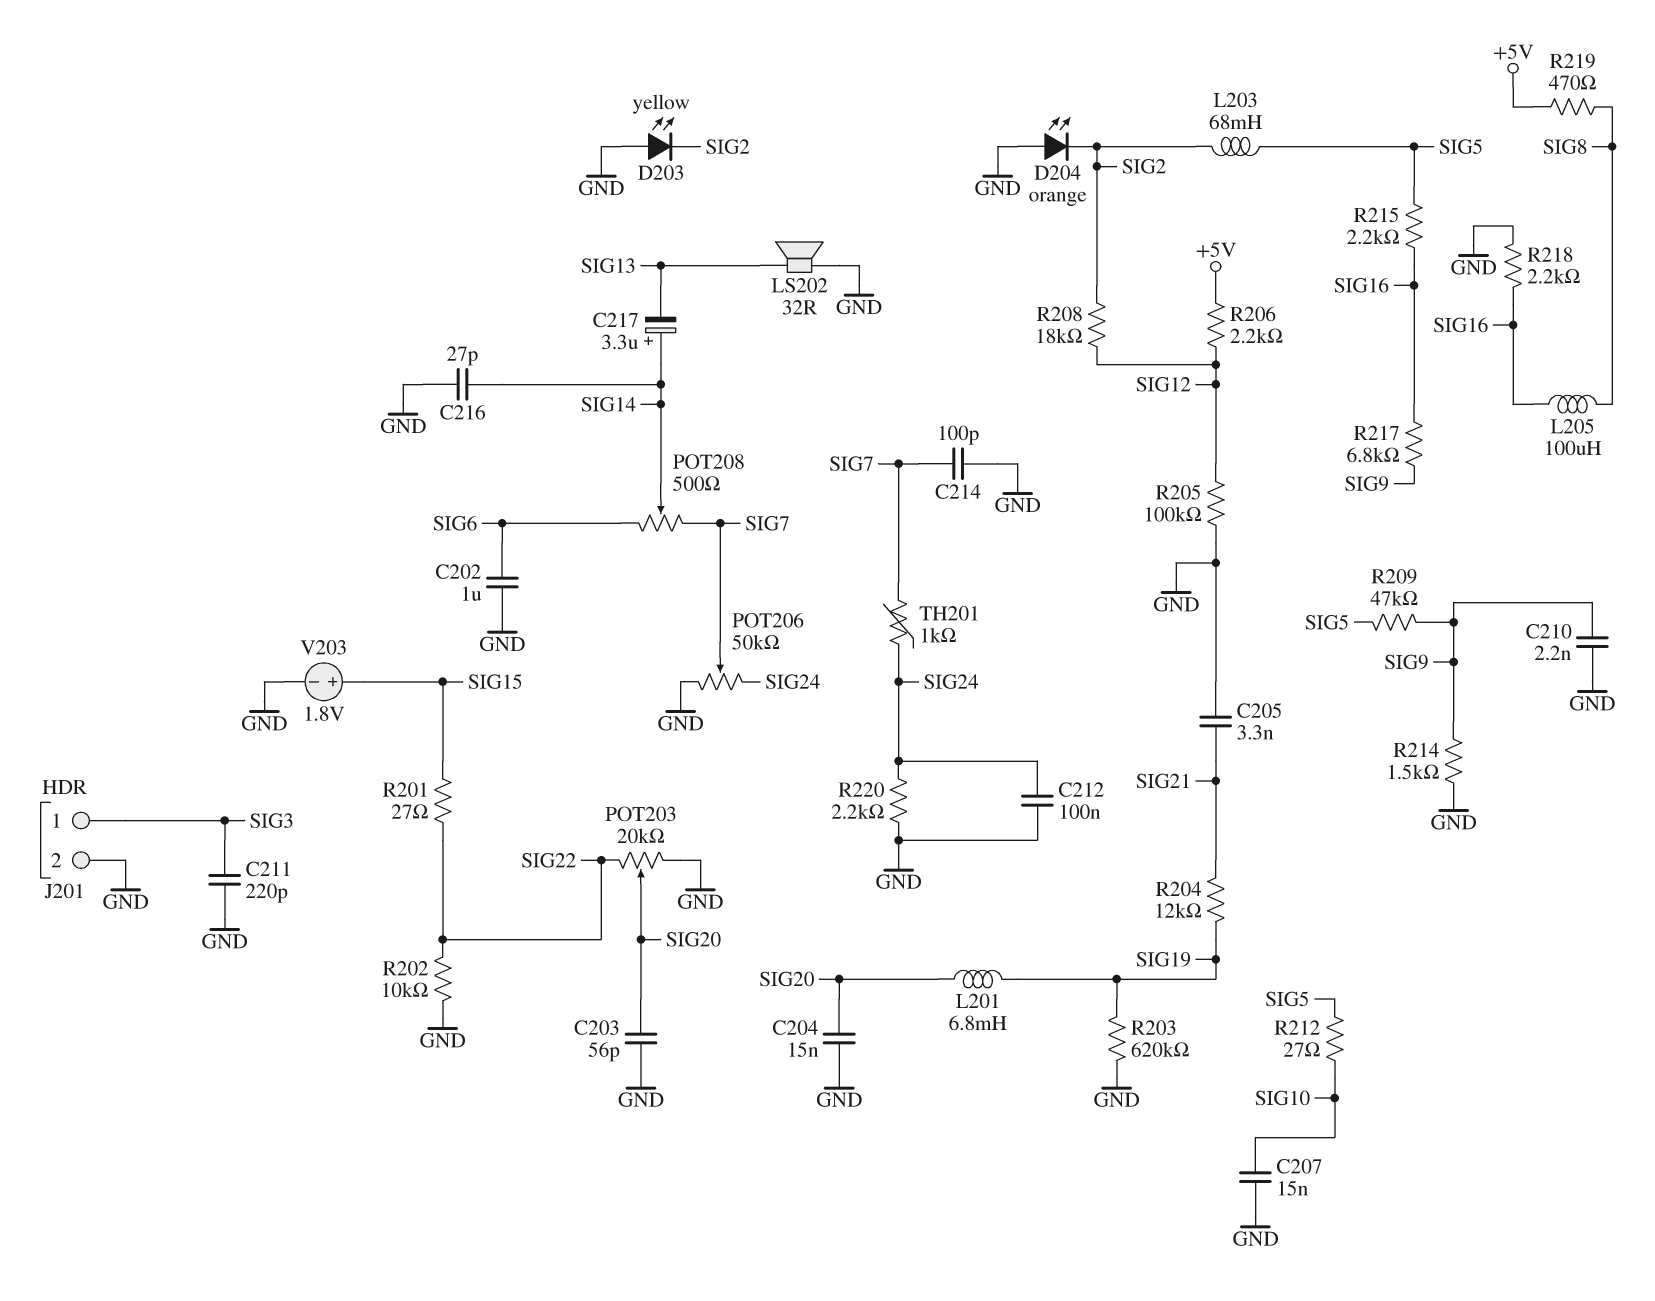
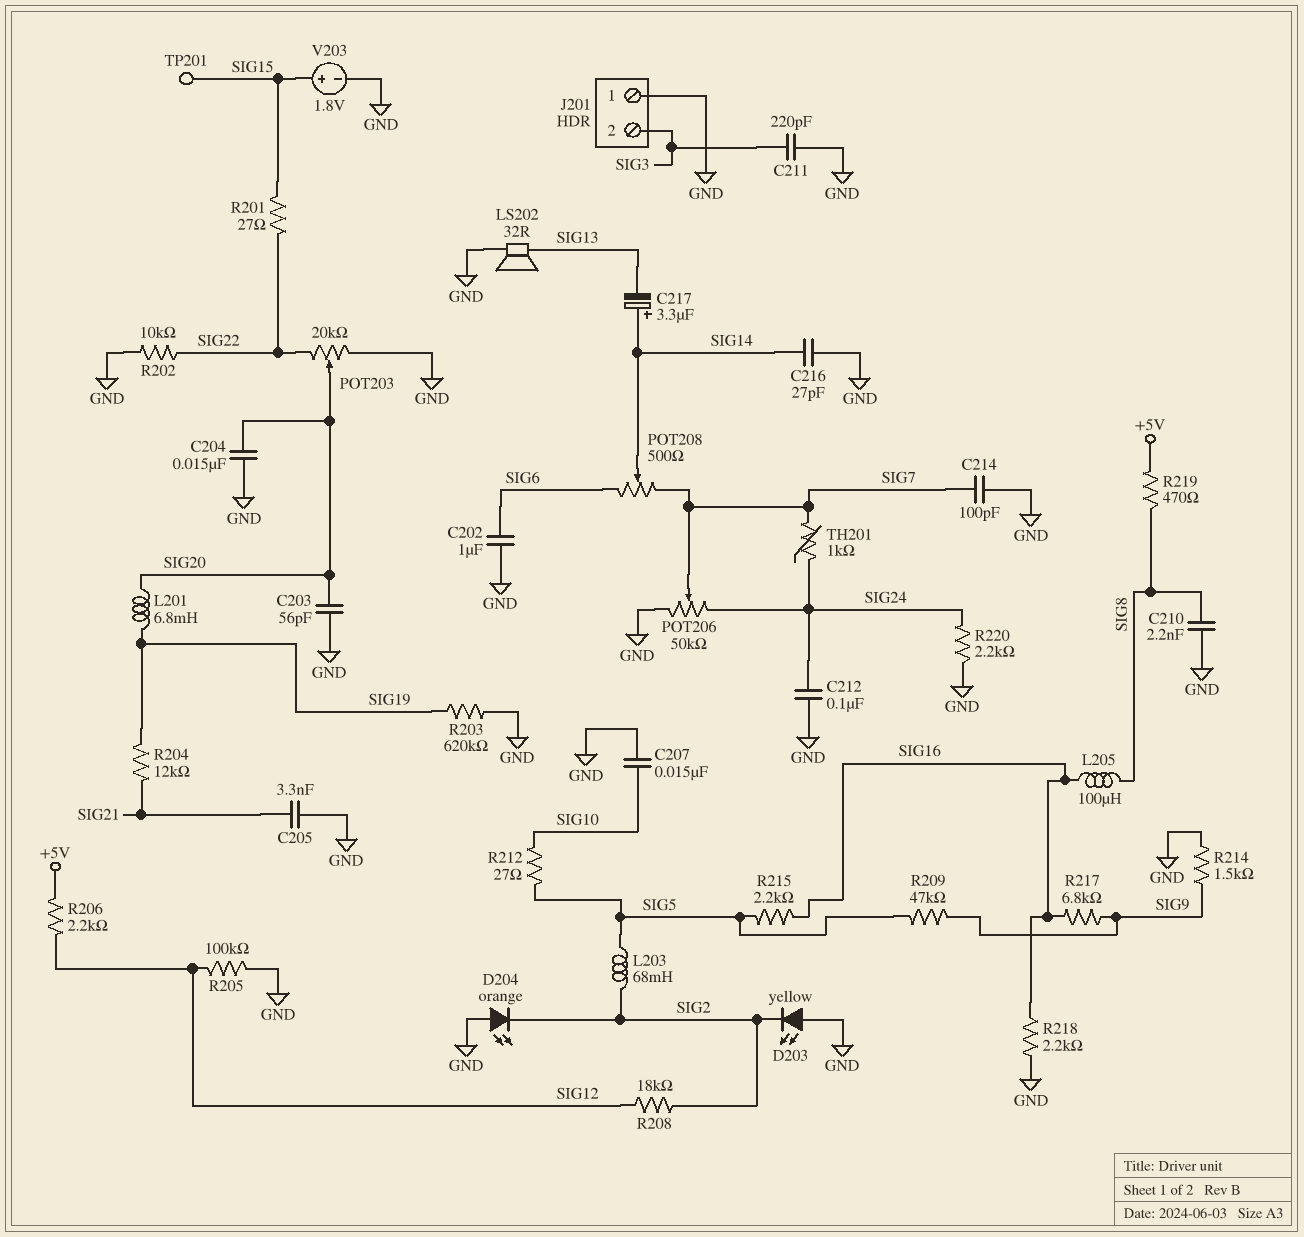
C210: 2.2nF (GND, SIG9) -> 2.2nF (GND, SIG8)
J201 pin 1: SIG3 -> GND
J201 pin 2: GND -> SIG3
TP201: none -> test point (SIG15)

